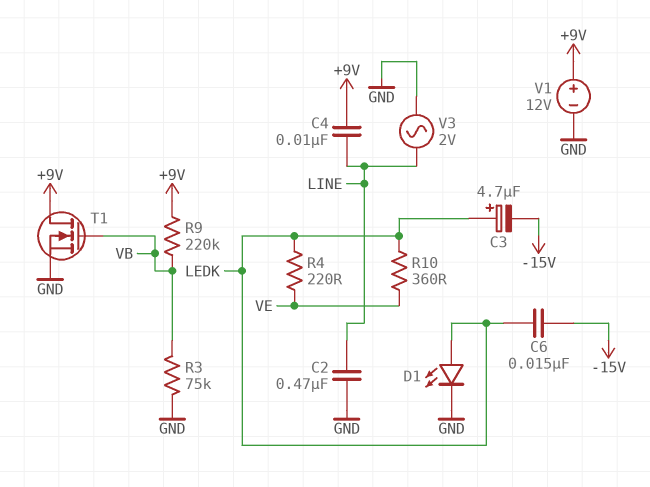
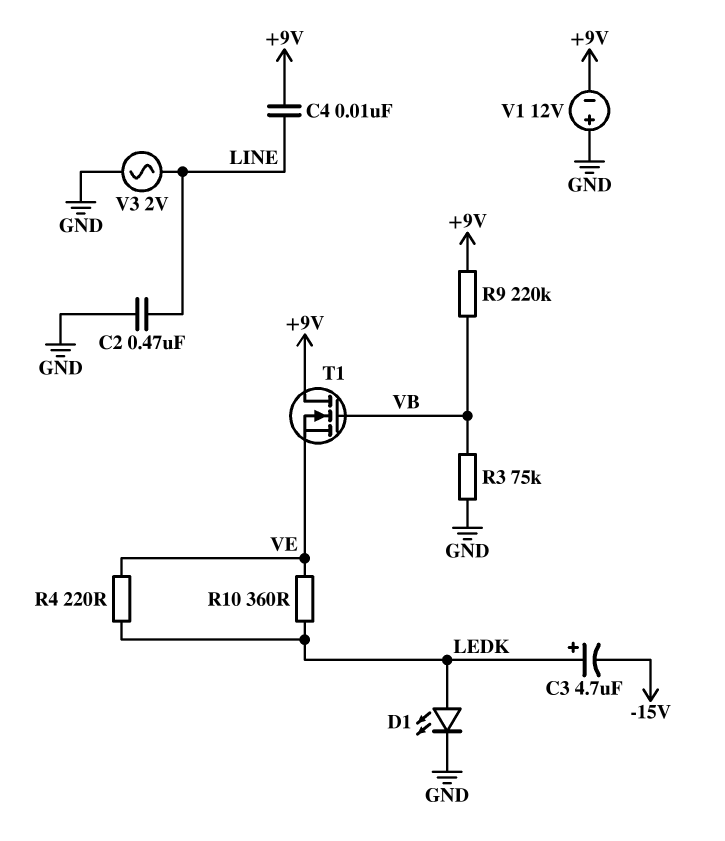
C6: 15nF (-15V, LEDK) -> none
T1: NMOS (G VB, D +9V, S GND) -> NMOS (G VB, D +9V, S VE)
V1: 12V (plus +9V, minus GND) -> 12V (plus GND, minus +9V)

